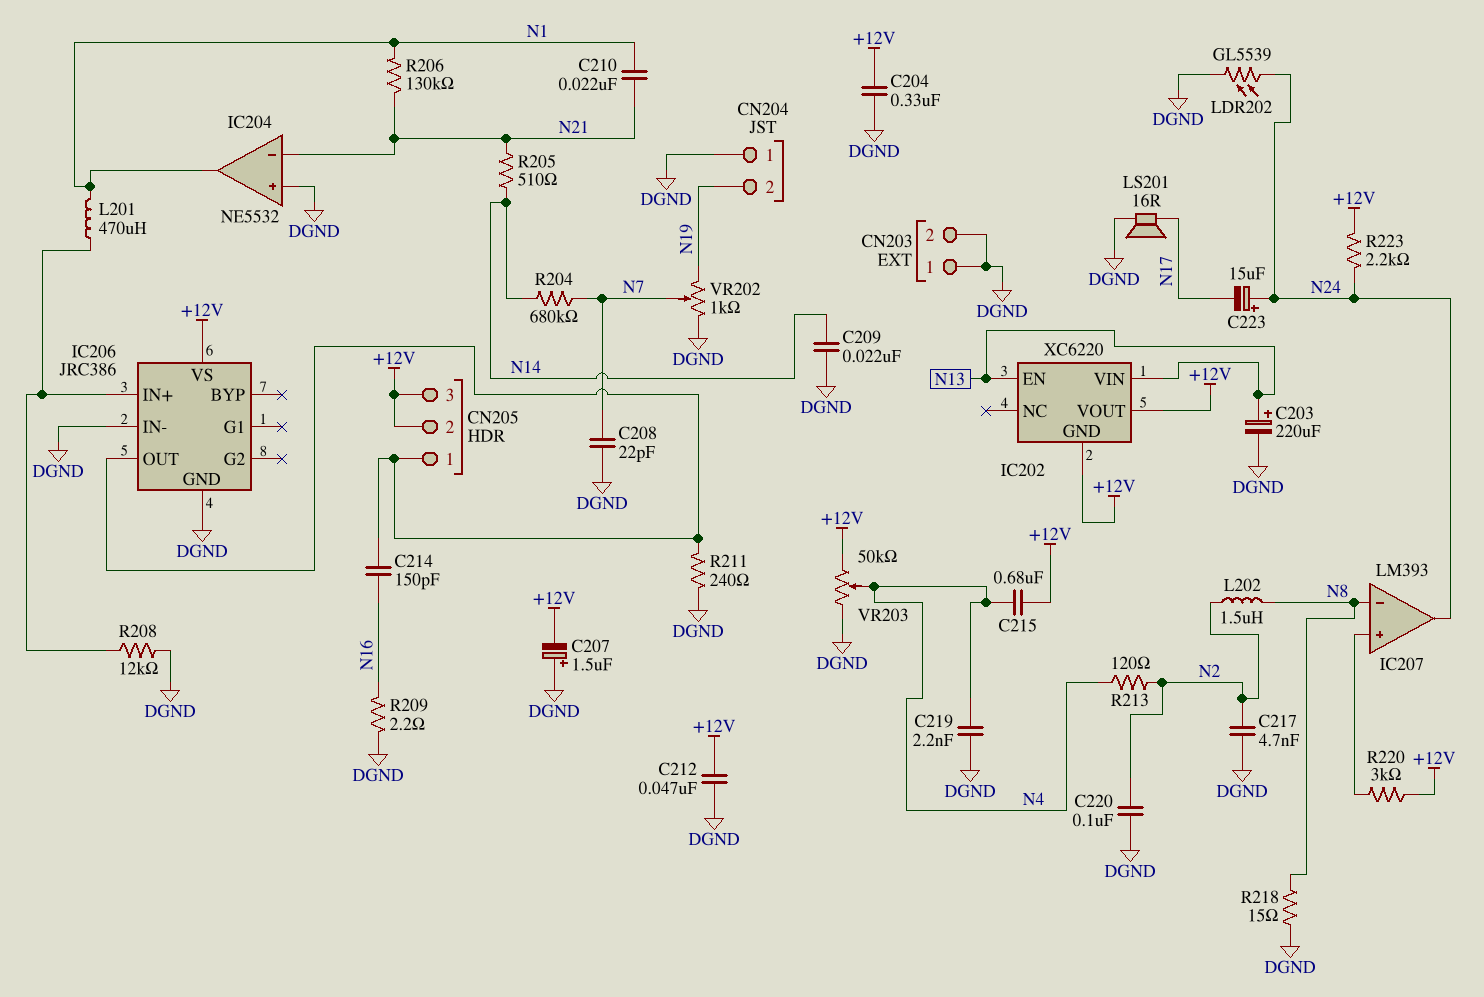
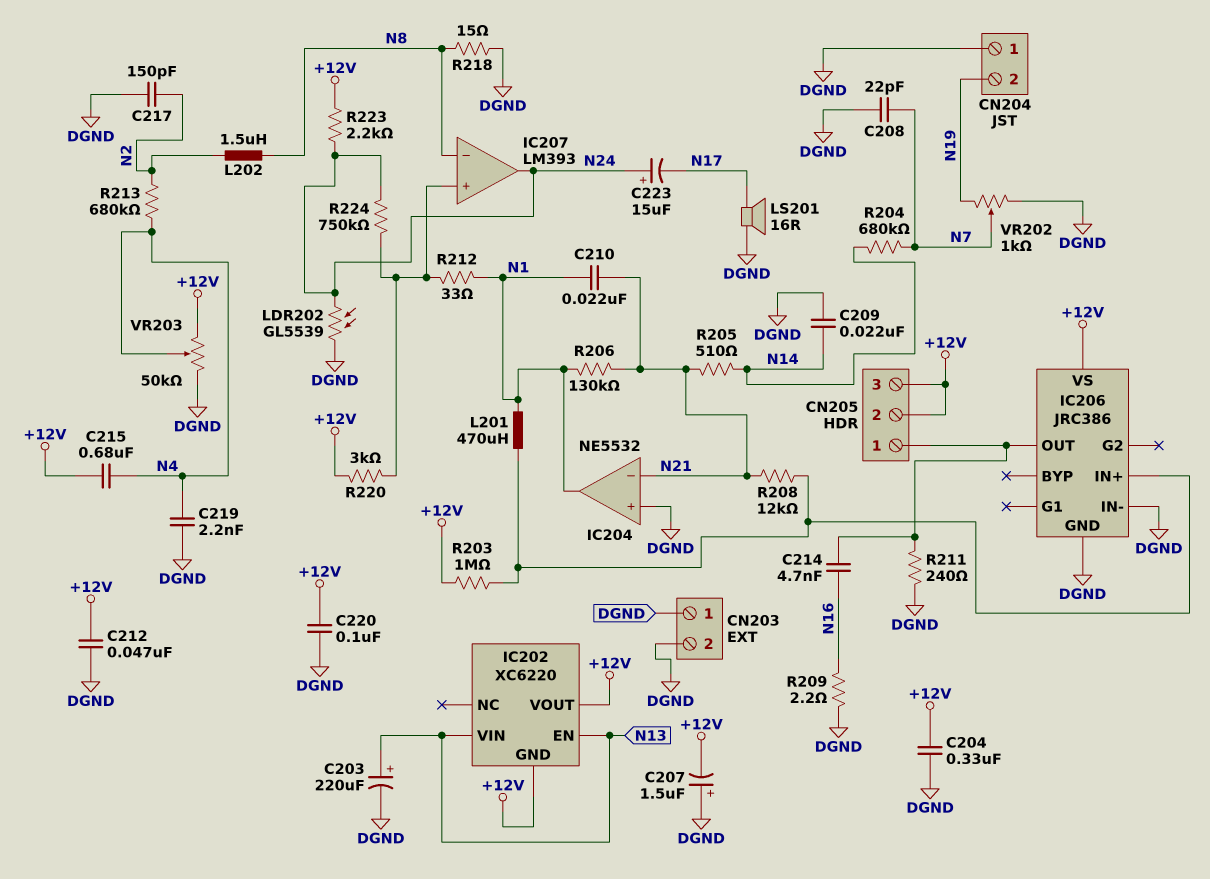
C214: 150pF (CN205/1, N16) -> 4.7nF (CN205/1, N16)
C217: 4.7nF (DGND, N2) -> 150pF (DGND, N2)
C220: 100nF (DGND, N2) -> 100nF (+12V, DGND)
R203: none -> 1M (+12V, IC206/IN+)
R208: 12k (DGND, IC206/IN+) -> 12k (IC206/IN+, N21)
R212: none -> 33 (IC207/in+, N1)
R213: 120 (N2, N4) -> 680k (N2, N4)
R224: none -> 750k (IC207/in+, N24)

